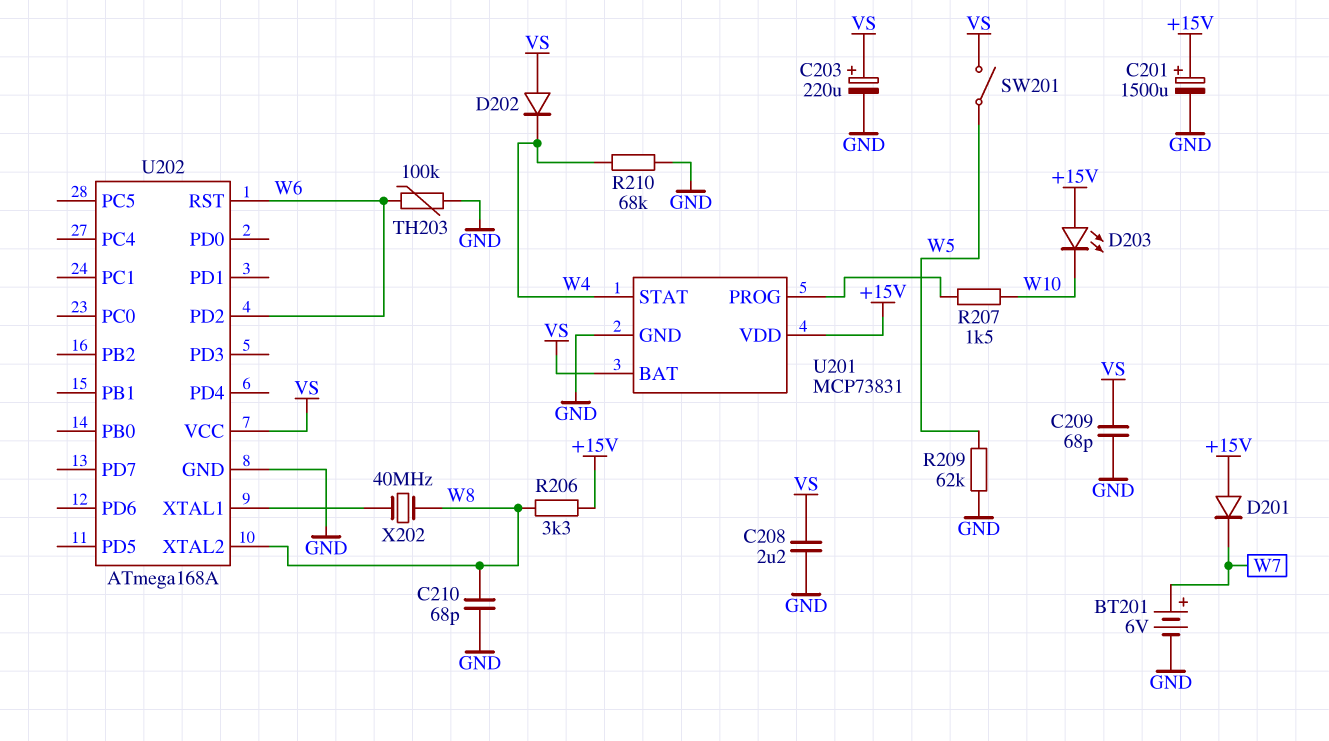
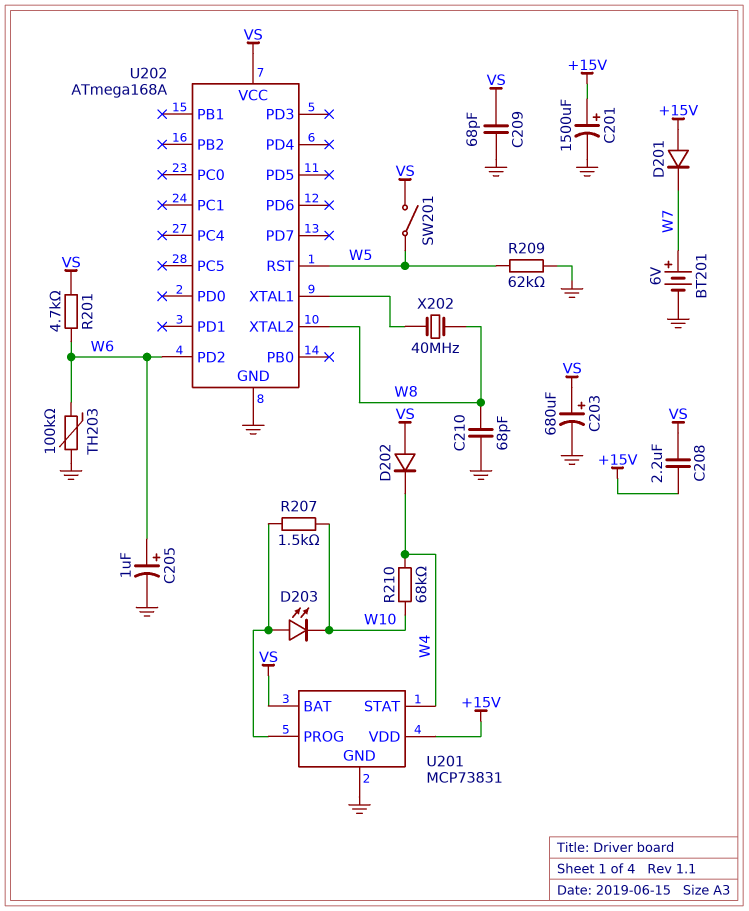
C203: 220uF (plus VS, minus GND) -> 680uF (plus VS, minus GND)
C205: none -> 1uF (plus W6, minus GND)
C208: 2.2uF (GND, VS) -> 2.2uF (+15V, VS)
D203: LED (A +15V, K W10) -> LED (A U201/PROG, K W10)
R201: none -> 4.7k (VS, W6)
R206: 3.3k (+15V, W8) -> none
R210: 68k (GND, W4) -> 68k (W4, W10)
U202 pin RST: W6 -> W5

